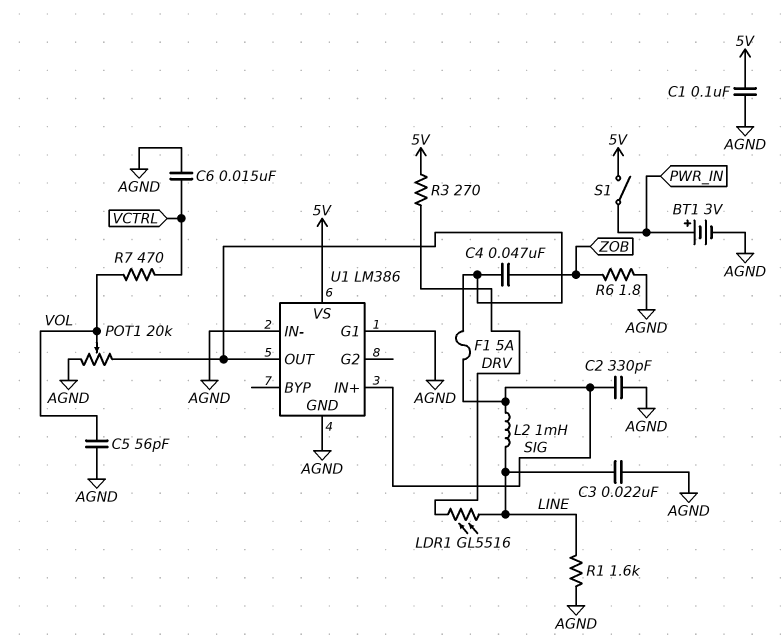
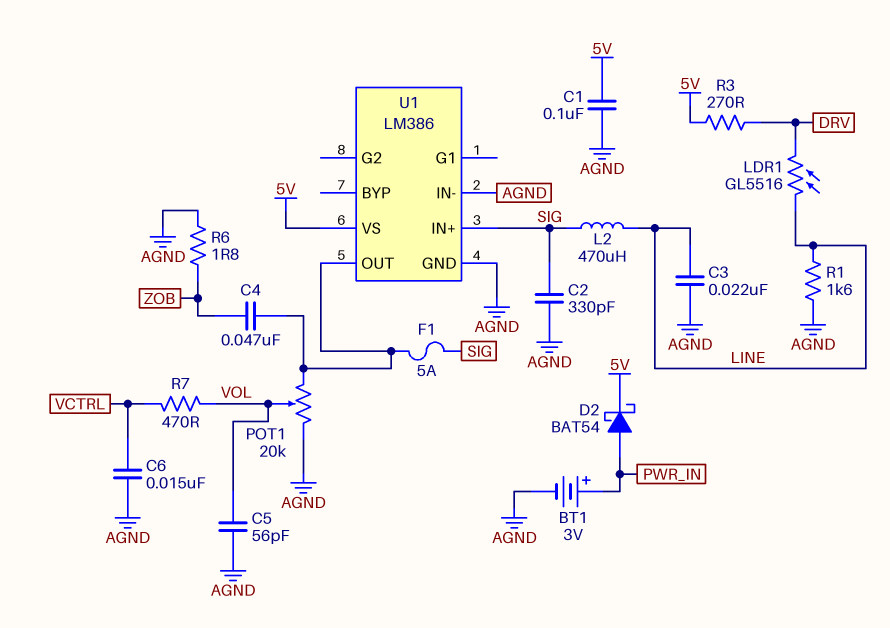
D2: none -> schottky BAT54 (A PWR_IN, K 5V)
L2: 1mH (LINE, SIG) -> 470uH (LINE, SIG)
S1: switch (5V, PWR_IN) -> none
U1 pin G1: AGND -> none

